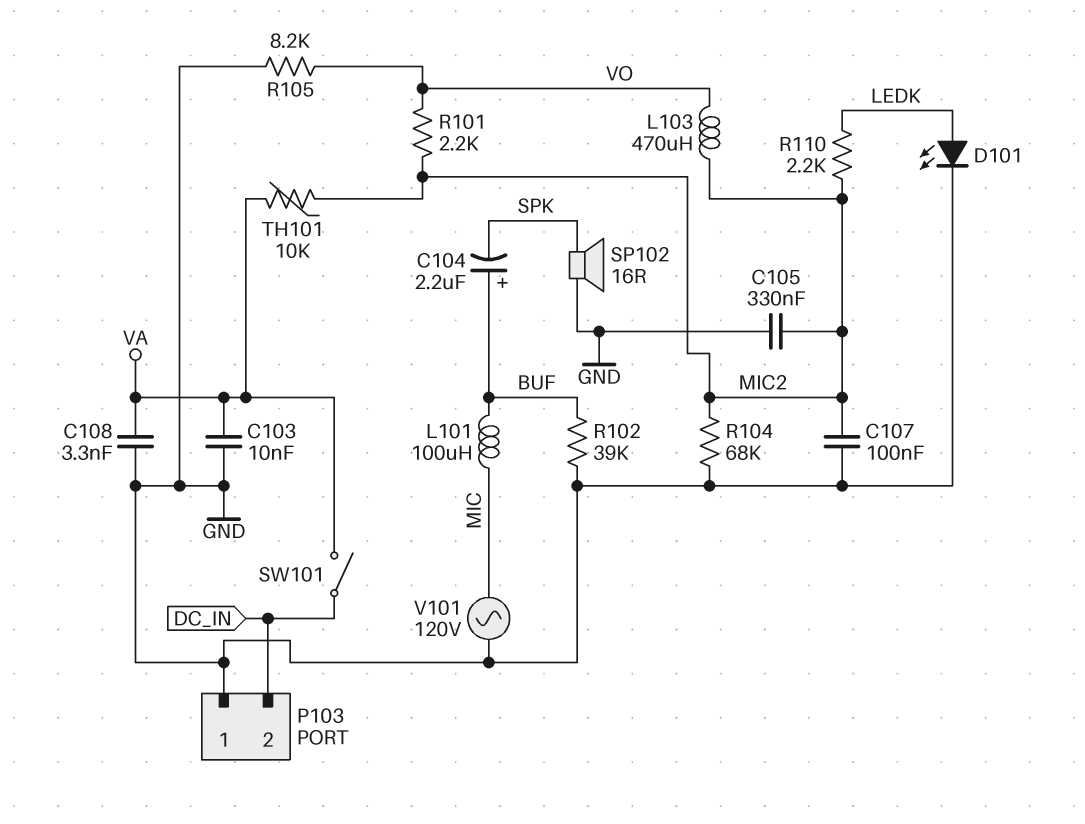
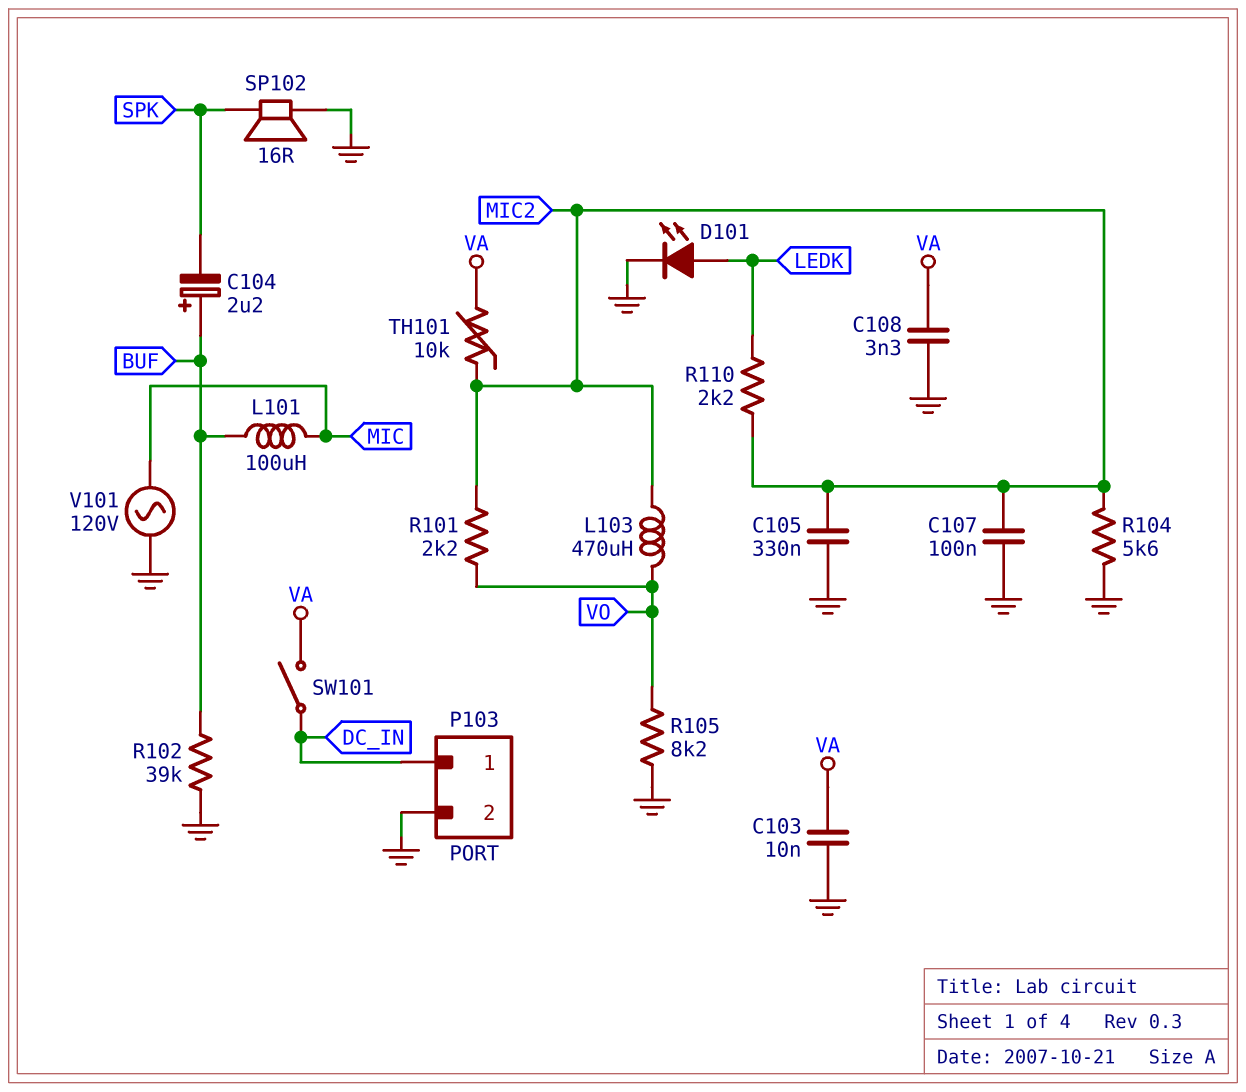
P103 pin 1: GND -> DC_IN
P103 pin 2: DC_IN -> GND
R104: 68k (GND, MIC2) -> 5.6k (GND, MIC2)

